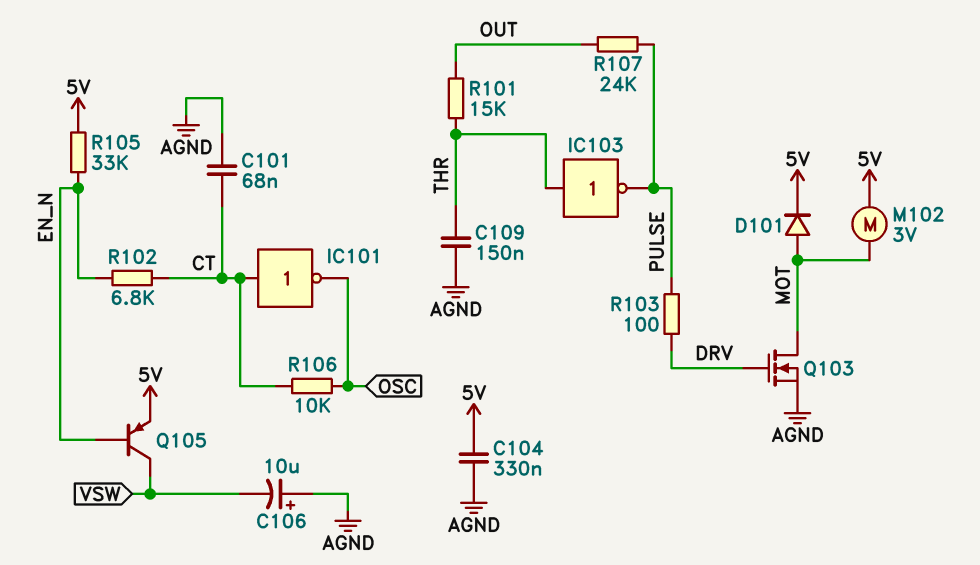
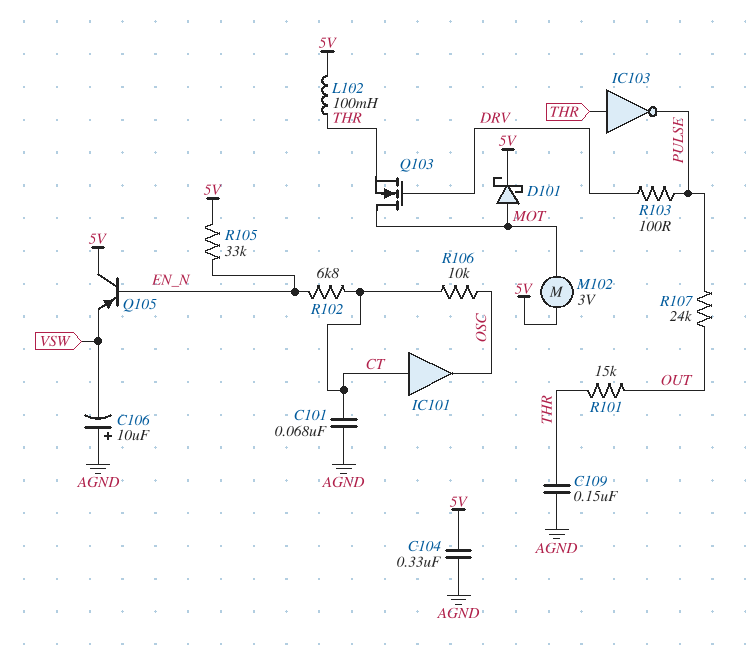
D101: diode (A MOT, K 5V) -> schottky (A MOT, K 5V)
IC101: NOT (in CT, out OSC) -> buffer (in CT, out OSC)
L102: none -> 100mH (5V, THR)
Q103: NMOS (G DRV, D MOT, S AGND) -> NMOS (G DRV, D MOT, S THR)
Q105: PNP (B EN_N, C VSW, E 5V) -> PNP (B EN_N, C 5V, E VSW)

